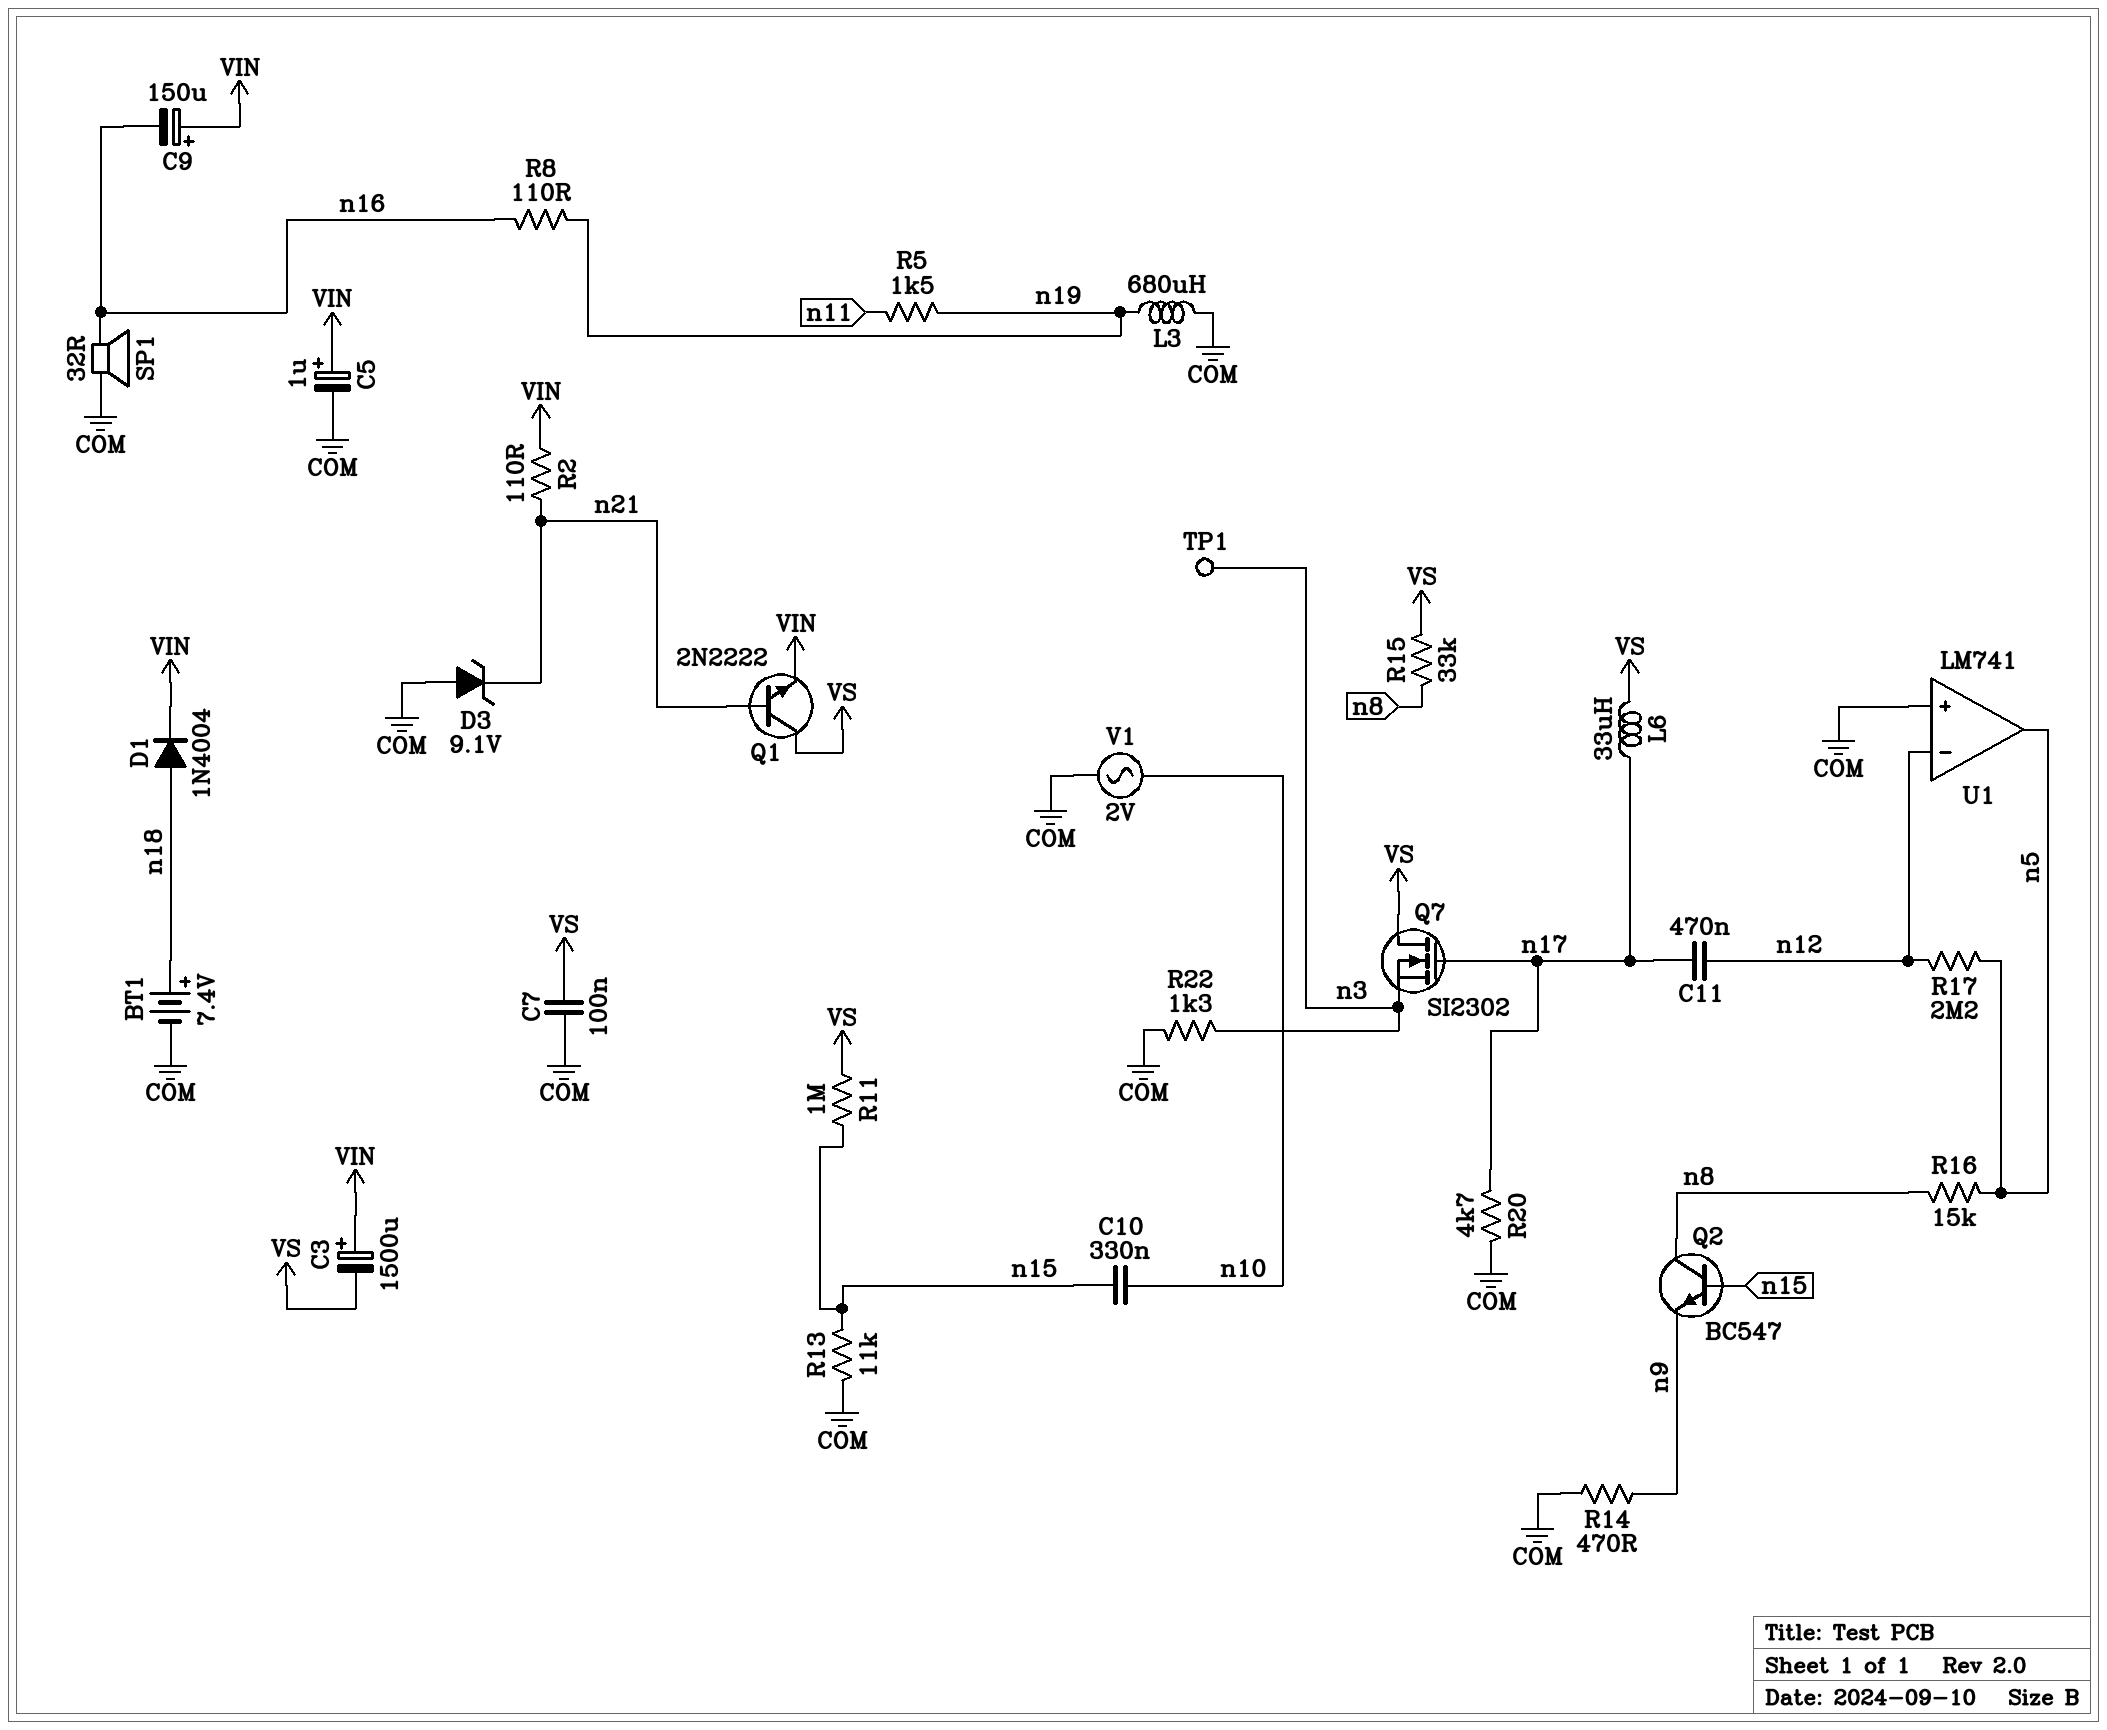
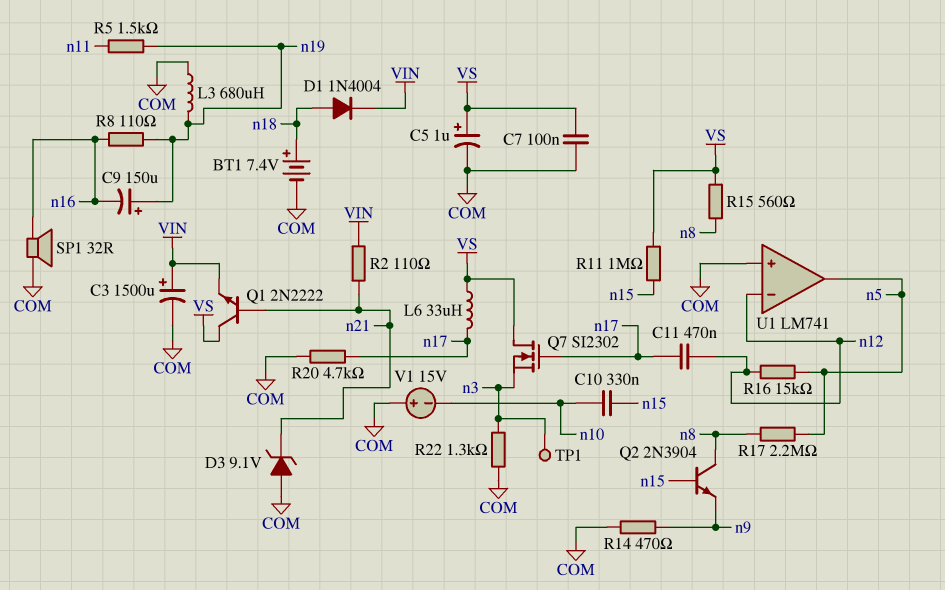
C3: 1500uF (plus VIN, minus VS) -> 1500uF (plus VIN, minus COM)
C5: 1uF (plus VIN, minus COM) -> 1uF (plus VS, minus COM)
C9: 150uF (plus VIN, minus n16) -> 150uF (plus n19, minus n16)
Q2: NPN BC547 (B n15, C n8, E n9) -> NPN 2N3904 (B n15, C n8, E n9)
R13: 11k (COM, n15) -> none
R15: 33k (VS, n8) -> 560 (VS, n8)
R16: 15k (n5, n8) -> 15k (n5, n12)
R17: 2.2M (n5, n12) -> 2.2M (n5, n8)
V1: AC 2V (COM, n10) -> 15V (plus COM, minus n10)

